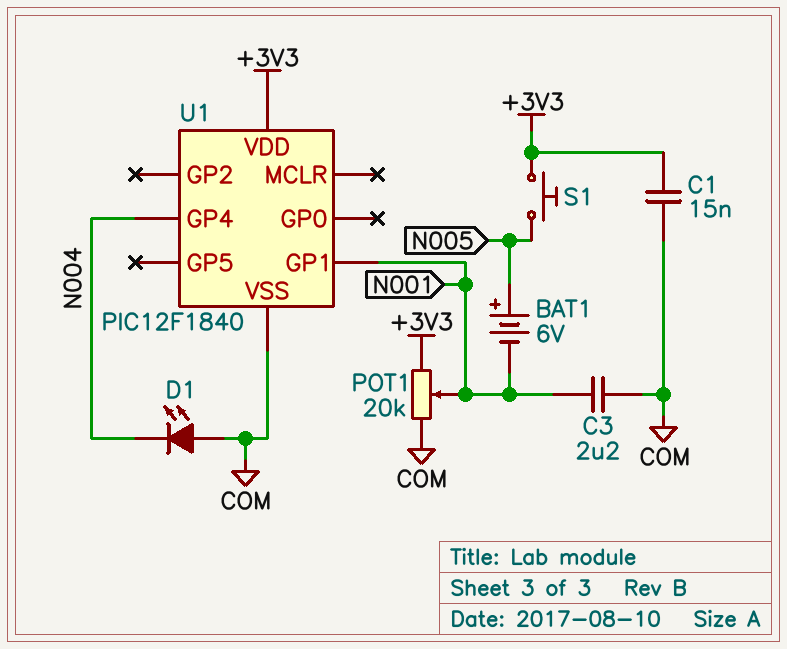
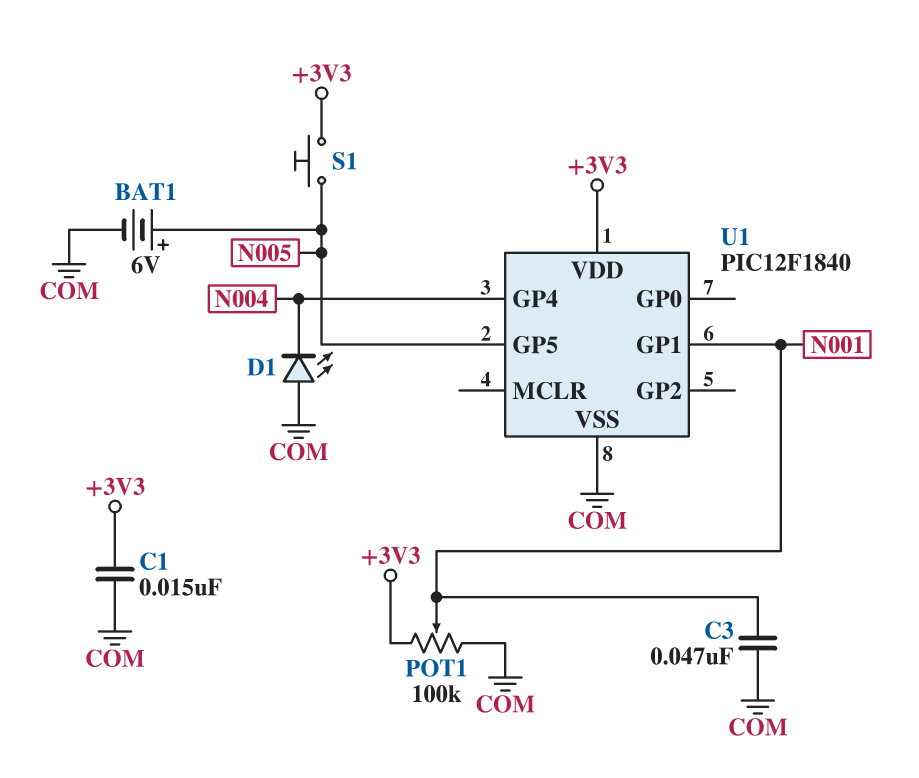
BAT1: 6V (plus N005, minus N001) -> 6V (plus N005, minus COM)
C3: 2.2uF (COM, N001) -> 47nF (COM, N001)
POT1: 20k (+3V3, COM, wiper N001) -> 100k (+3V3, COM, wiper N001)
U1 pin GP5: none -> N005

